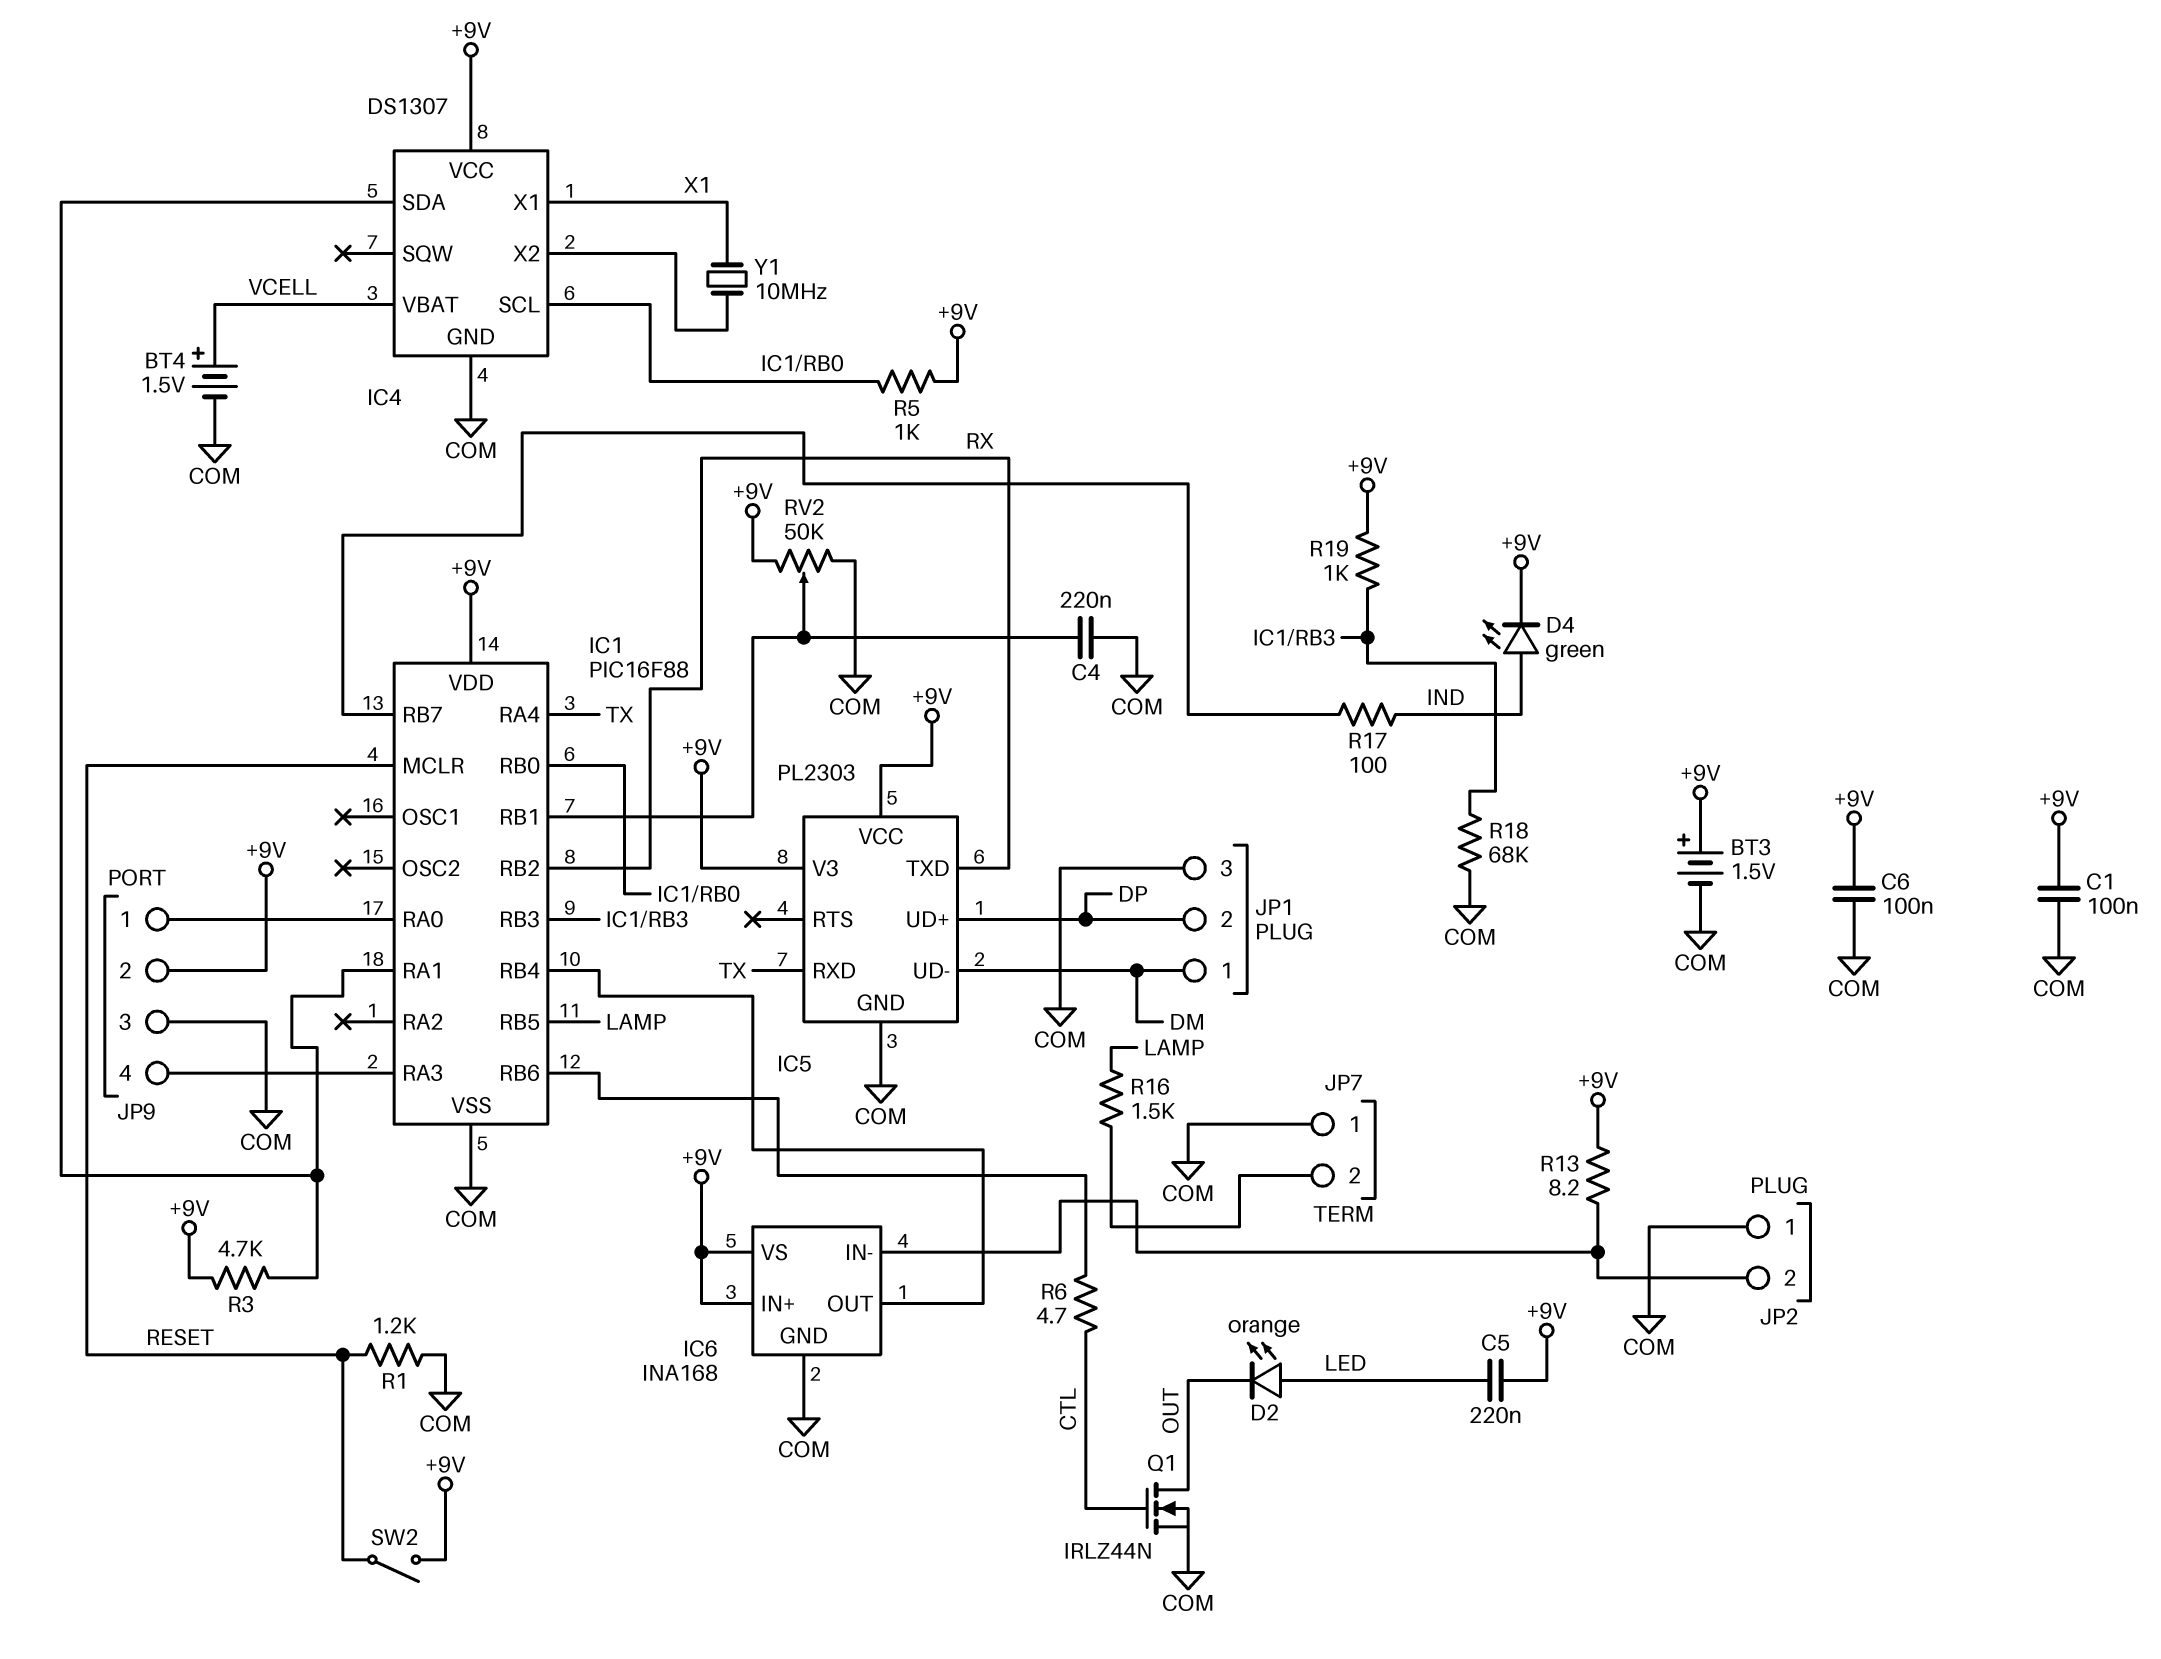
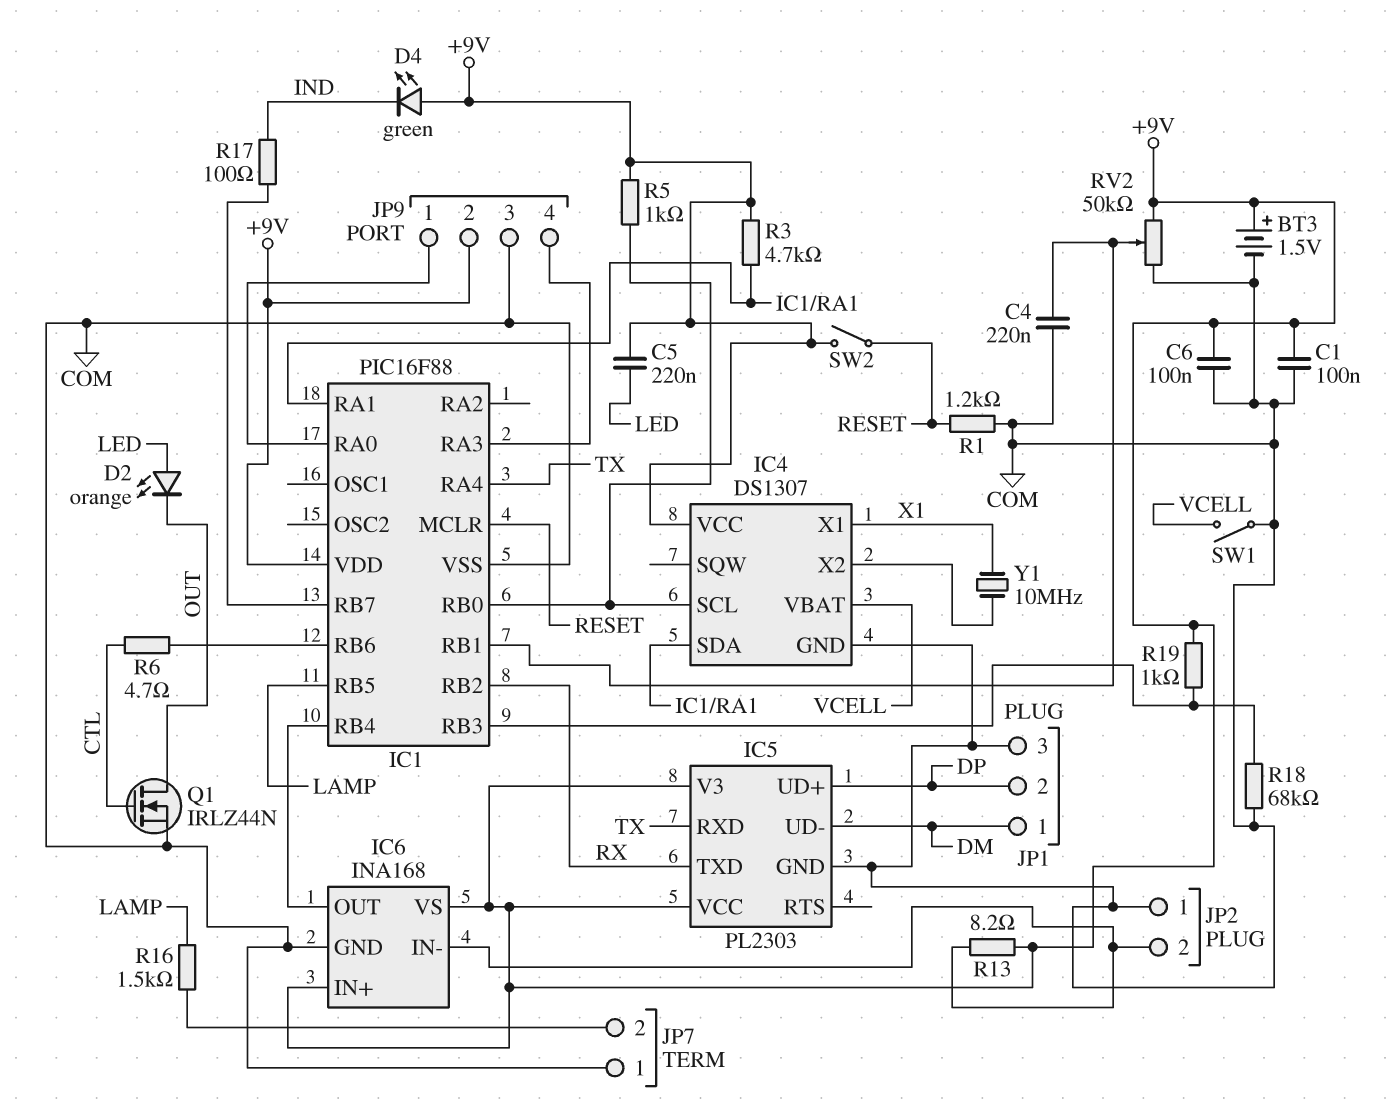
BT4: 1.5V (plus VCELL, minus COM) -> none
D4: LED green (A IND, K +9V) -> LED green (A +9V, K IND)
SW1: none -> switch (COM, VCELL)

